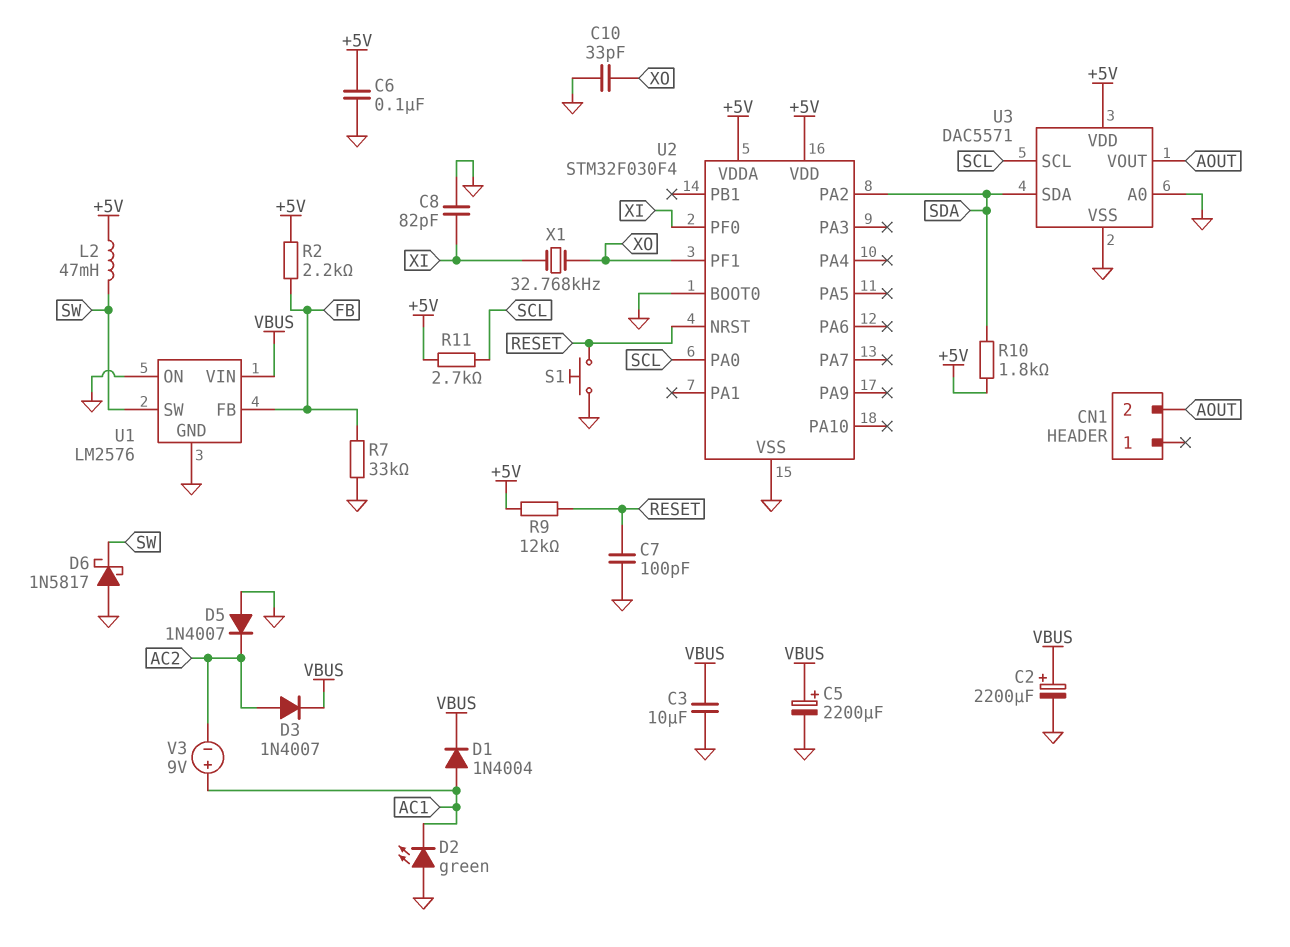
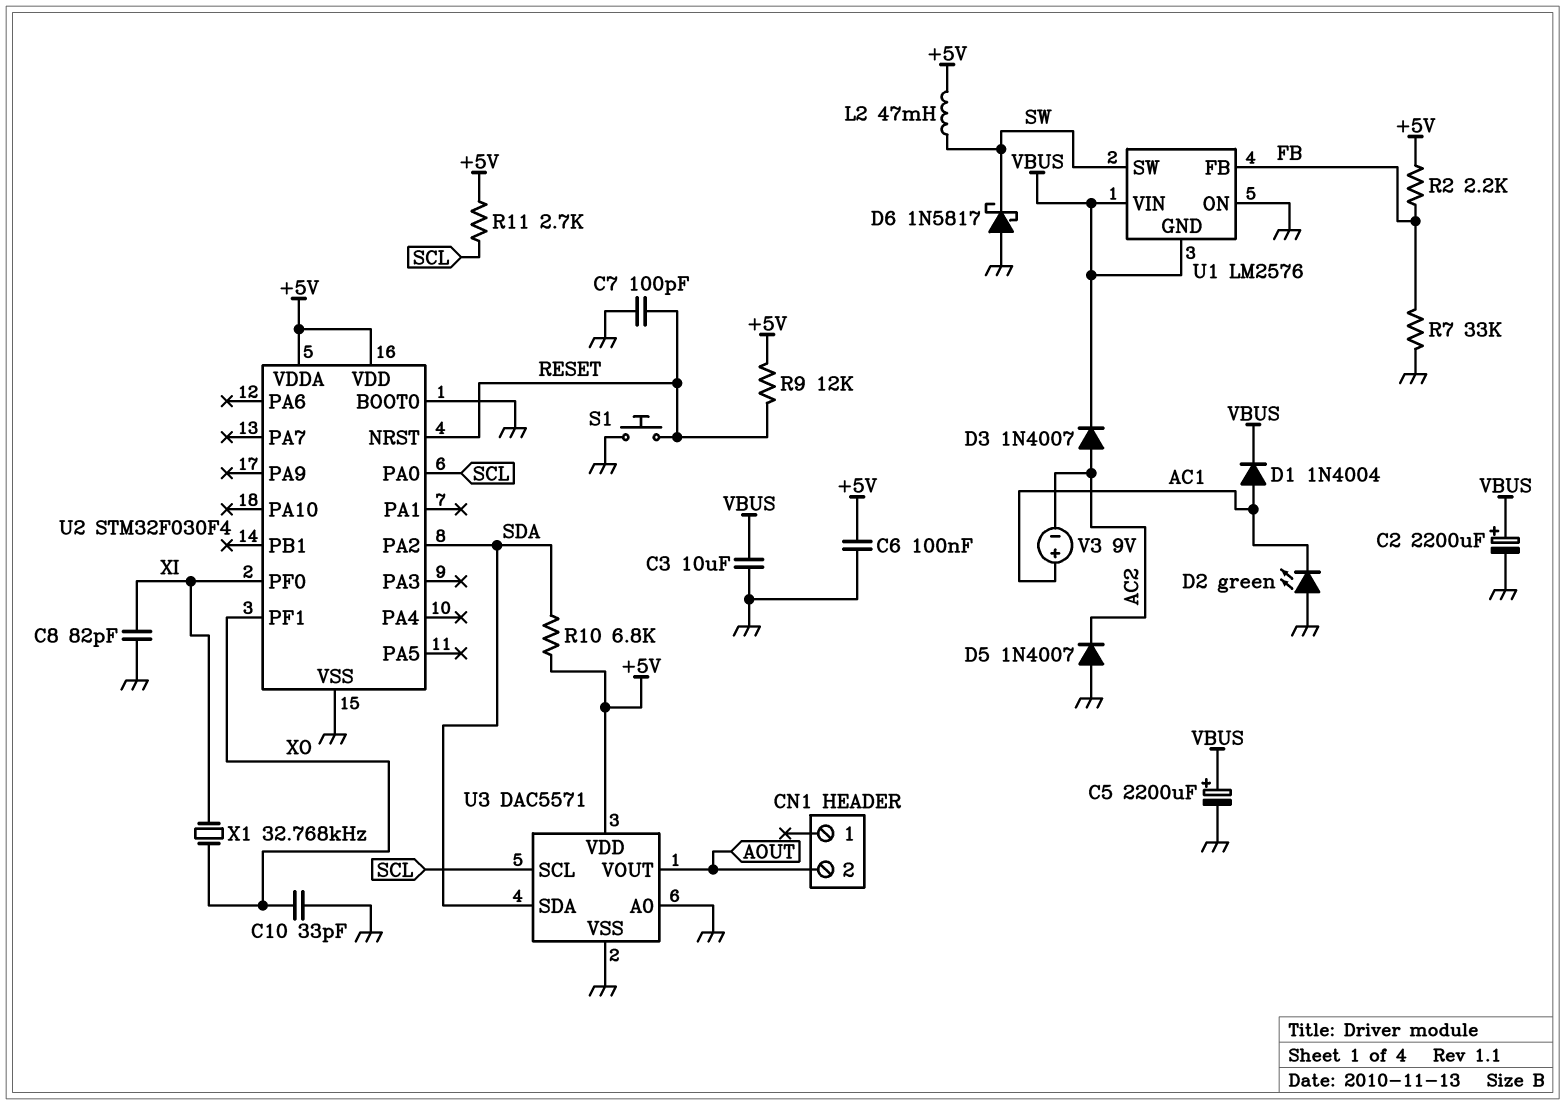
R10: 1.8k (+5V, SDA) -> 6.8k (+5V, SDA)
U1 pin GND: GND -> VBUS

